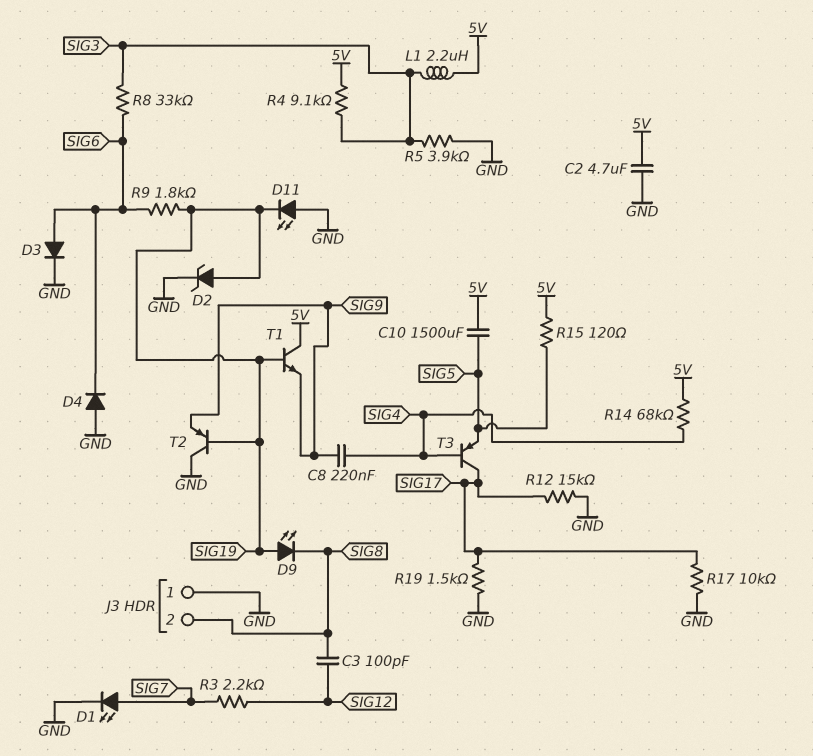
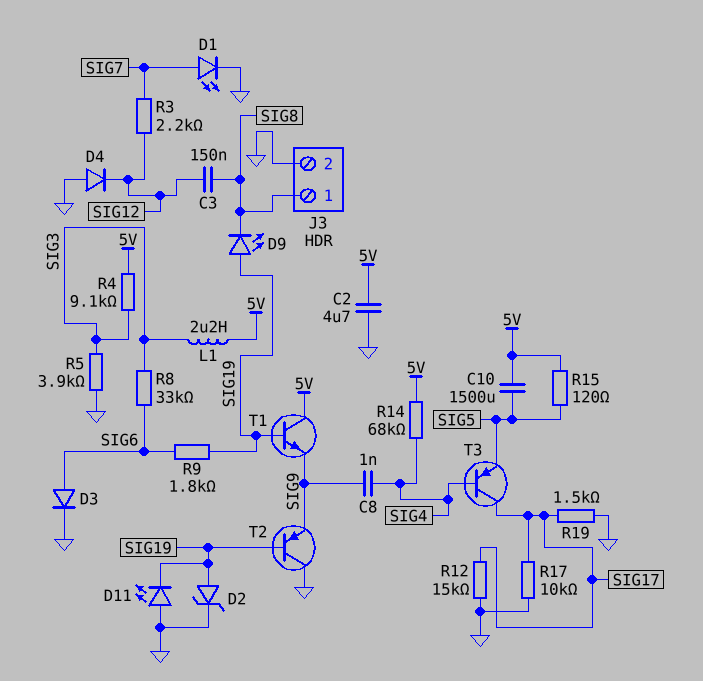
C3: 100pF (SIG8, SIG12) -> 150nF (SIG8, SIG12)
C8: 220nF (SIG4, SIG9) -> 1nF (SIG4, SIG9)
D4: diode (A GND, K SIG6) -> diode (A GND, K SIG12)
J3 pin 1: GND -> SIG8
J3 pin 2: SIG8 -> GND

